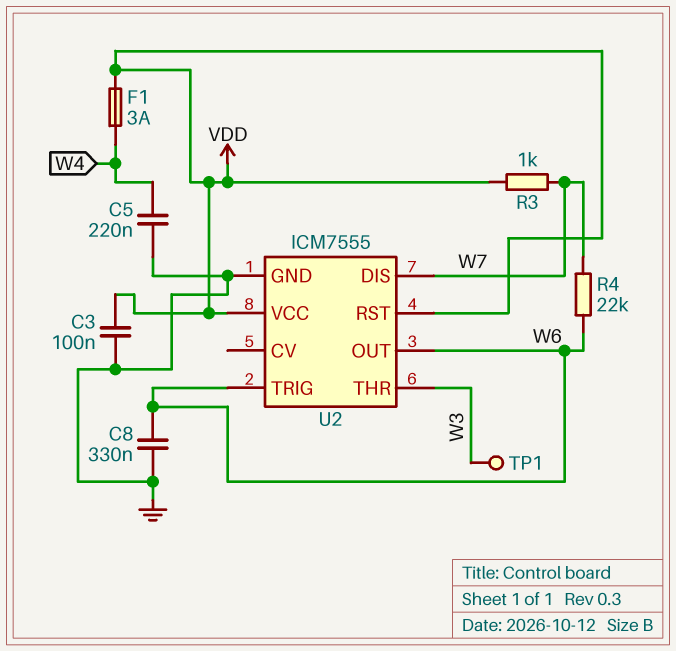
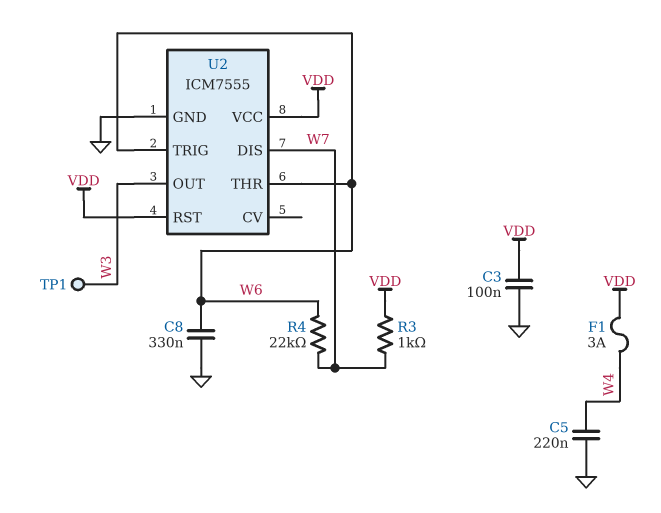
U2 pin OUT: W6 -> W3
U2 pin THR: W3 -> W6

